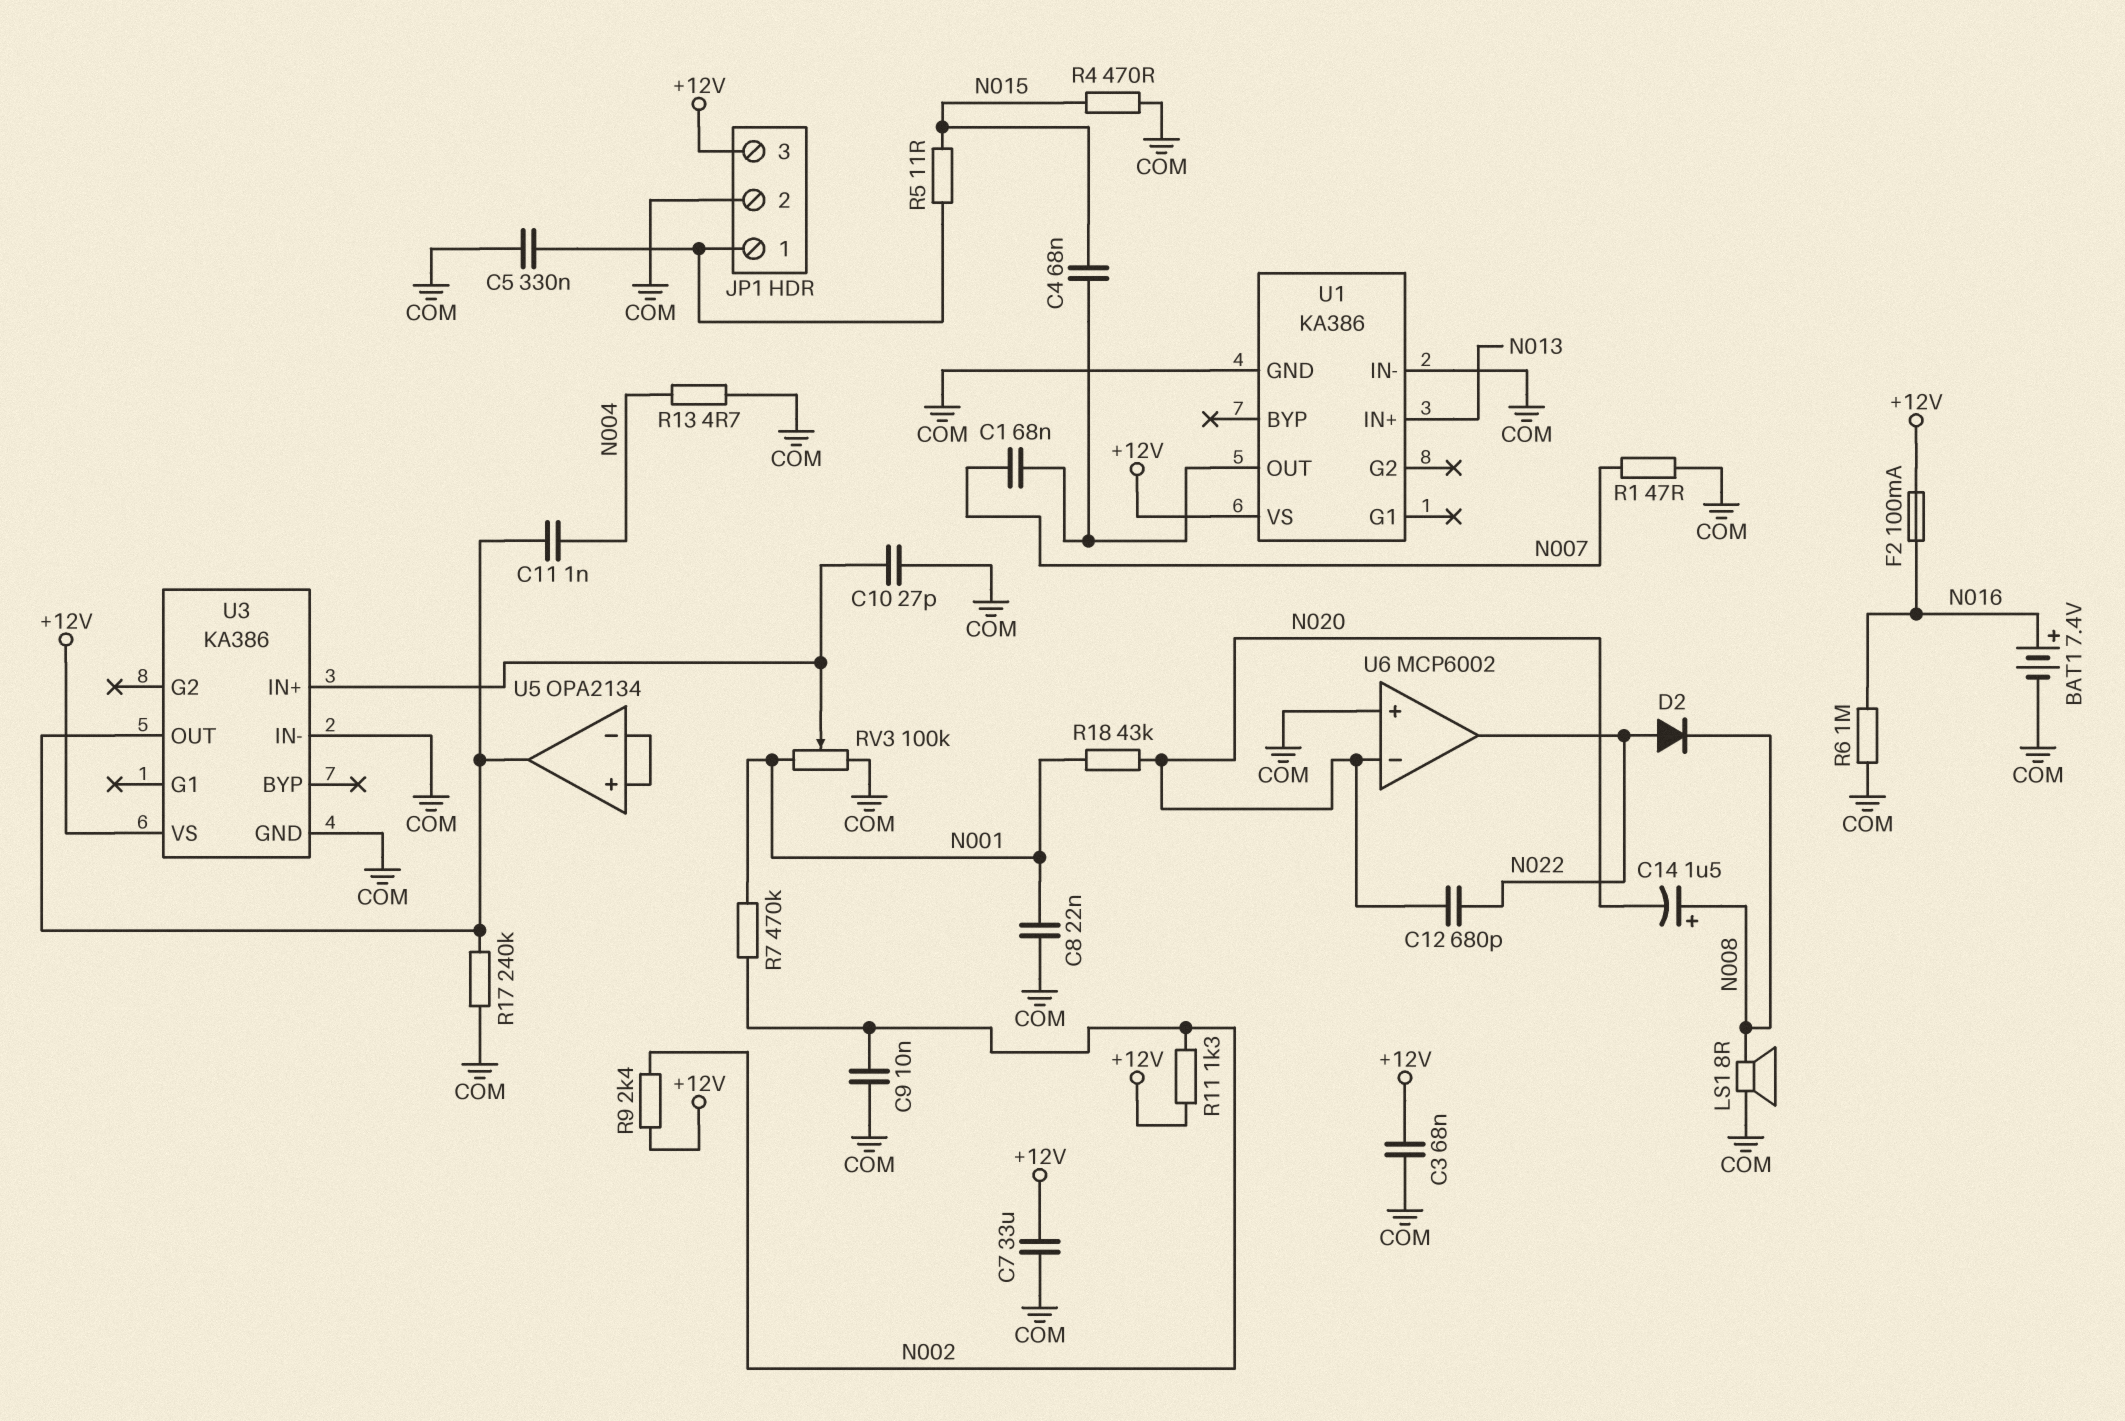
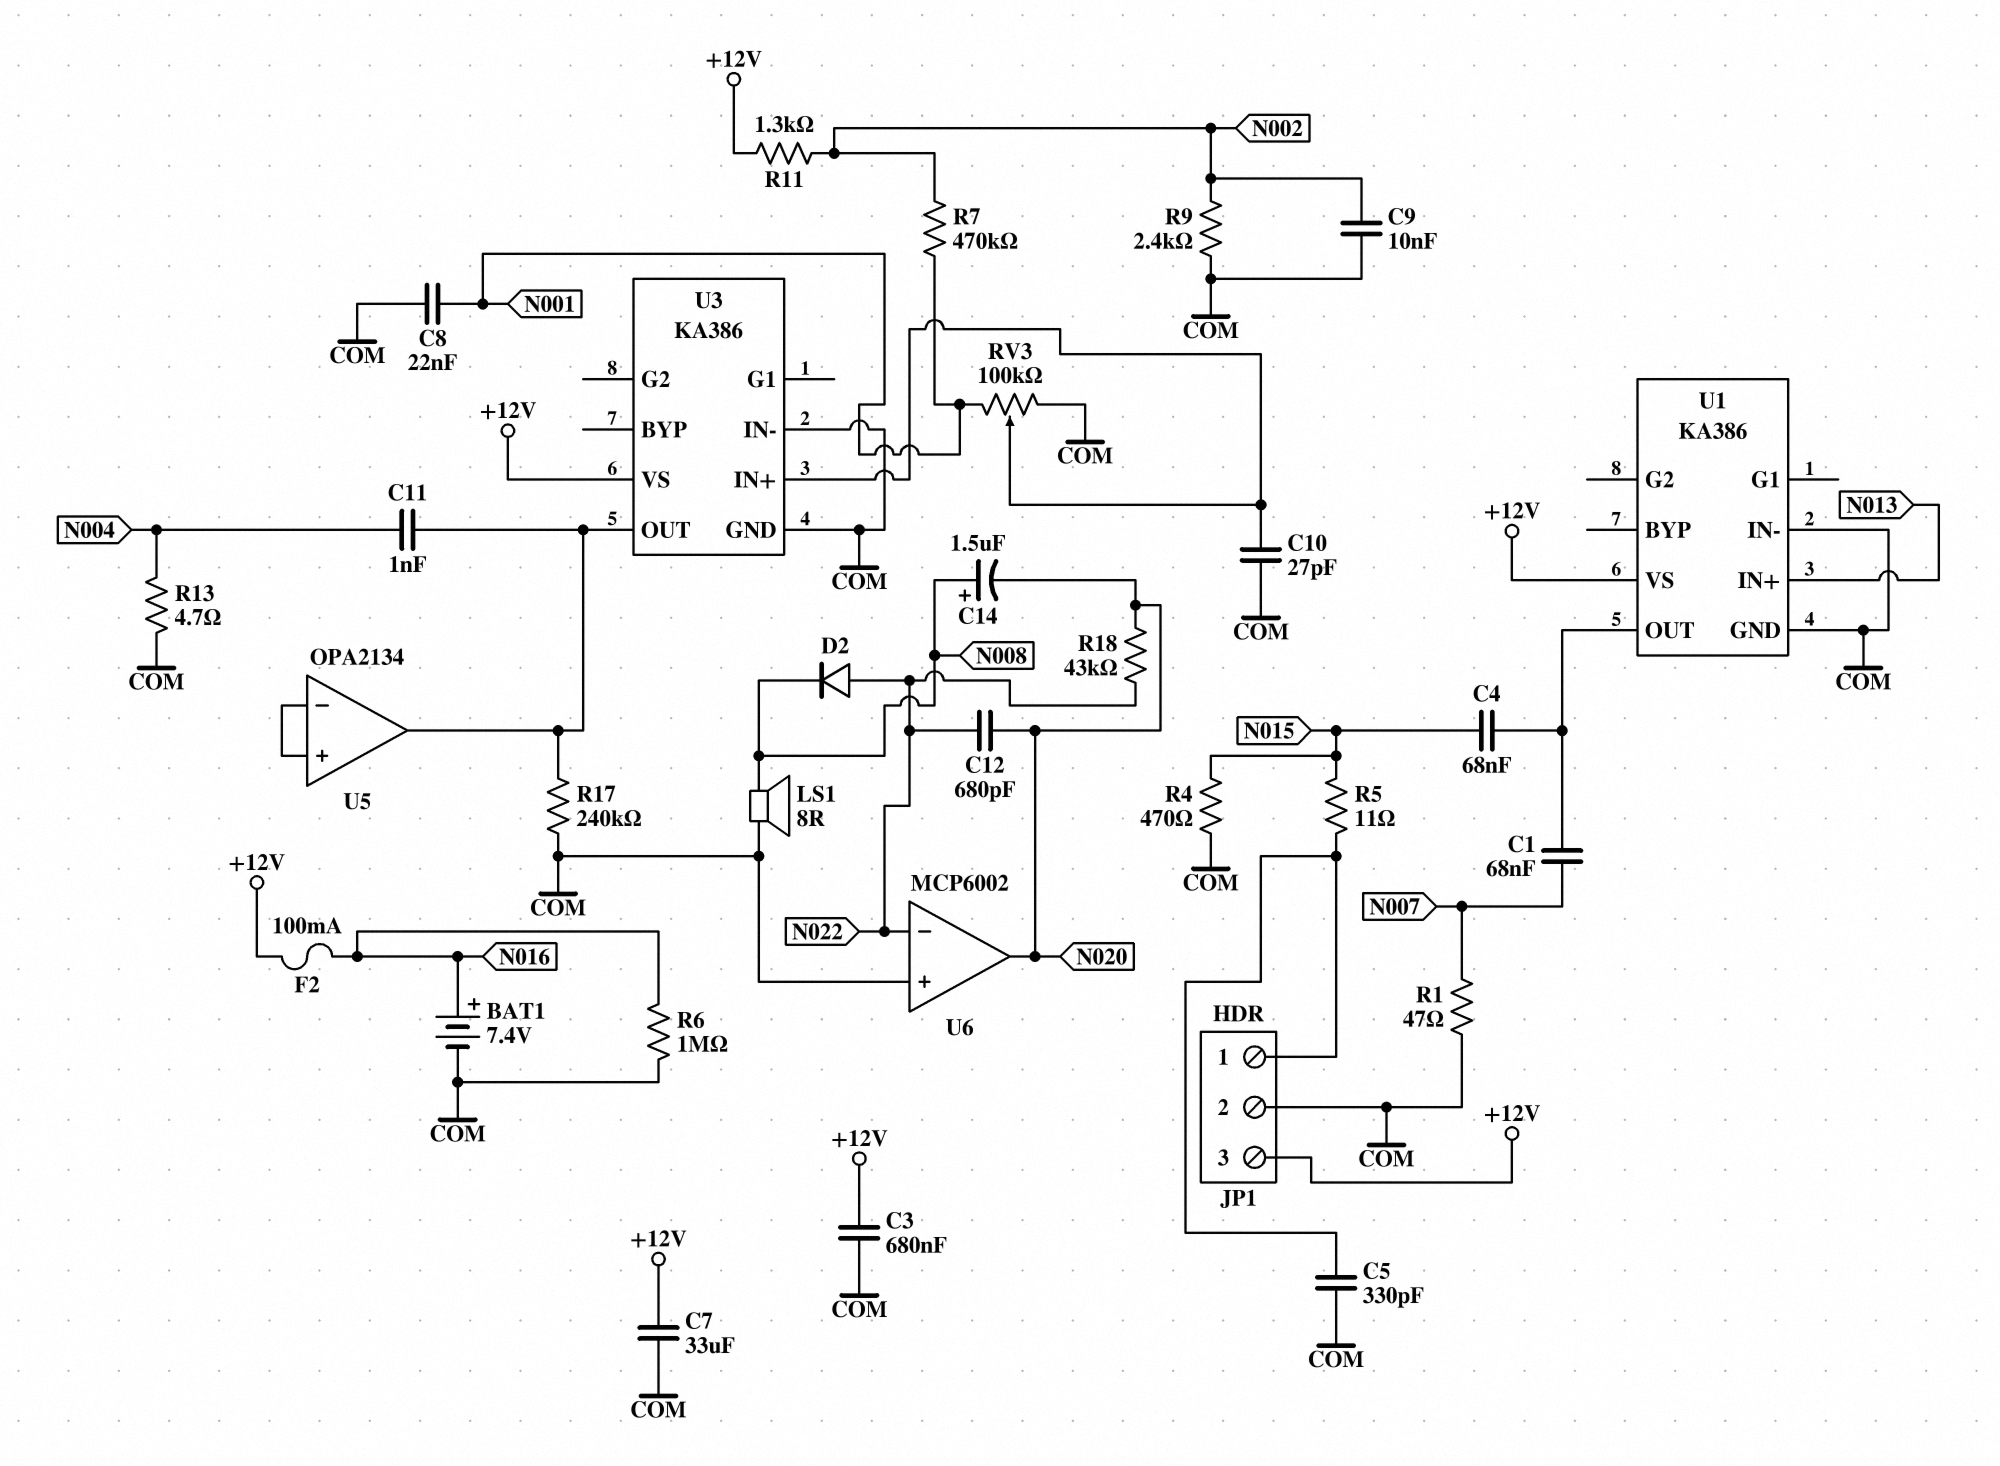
C3: 68nF (+12V, COM) -> 680nF (+12V, COM)
C5: 330nF (COM, JP1/1) -> 330pF (COM, JP1/1)
R9: 2.4k (+12V, N002) -> 2.4k (COM, N002)
R18: 43k (N001, N020) -> 43k (N020, N022)
U6 pin in-: N020 -> N022
U6 pin out: N022 -> N020

